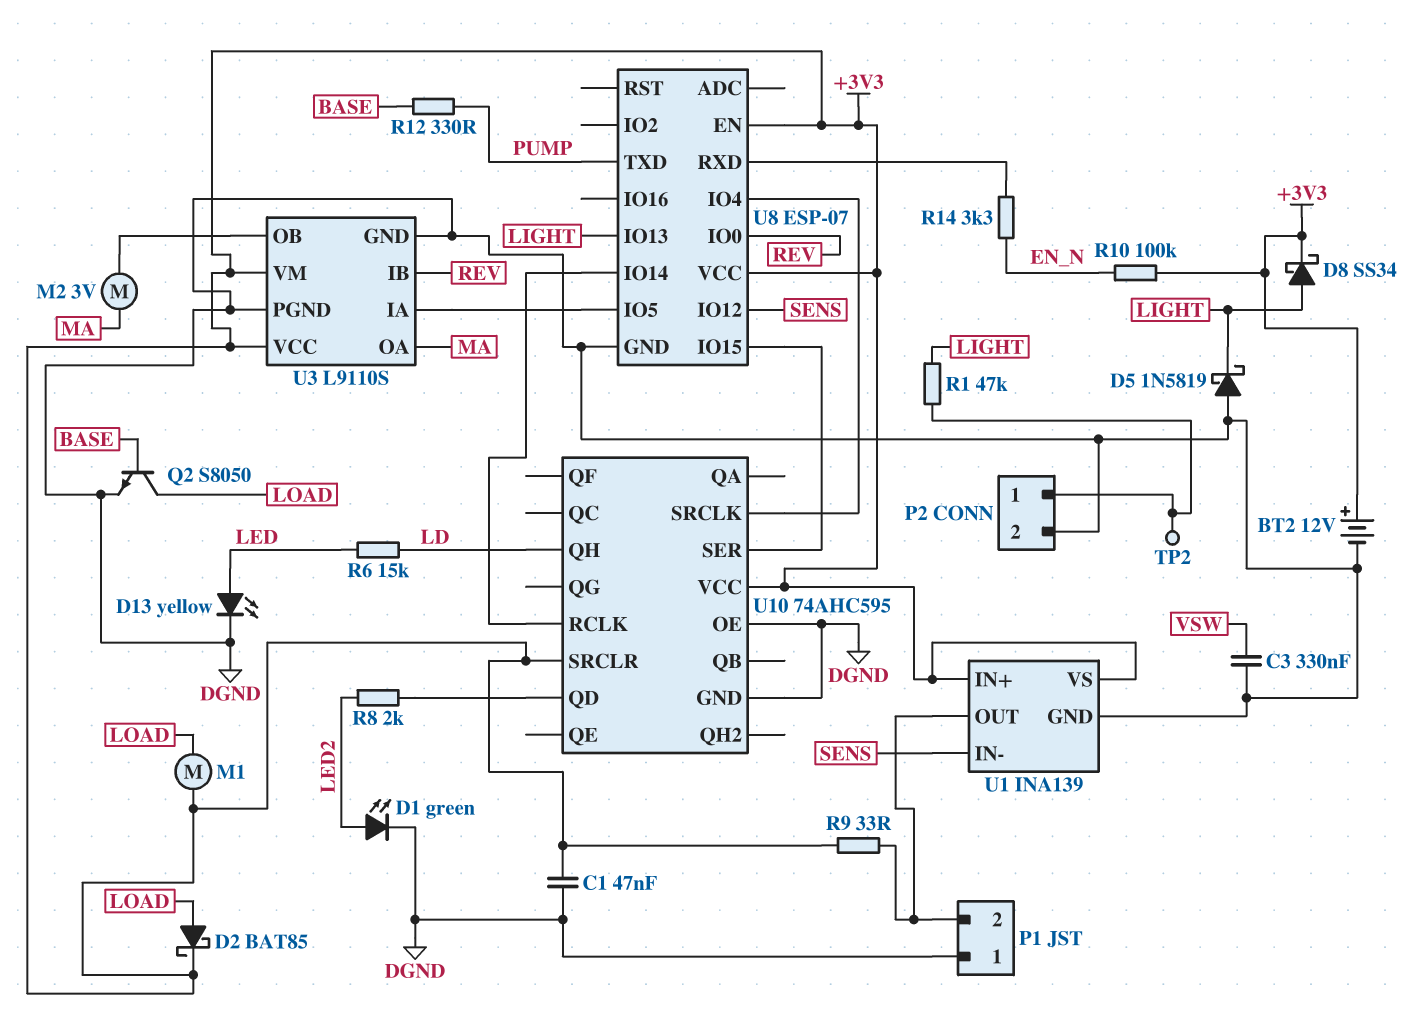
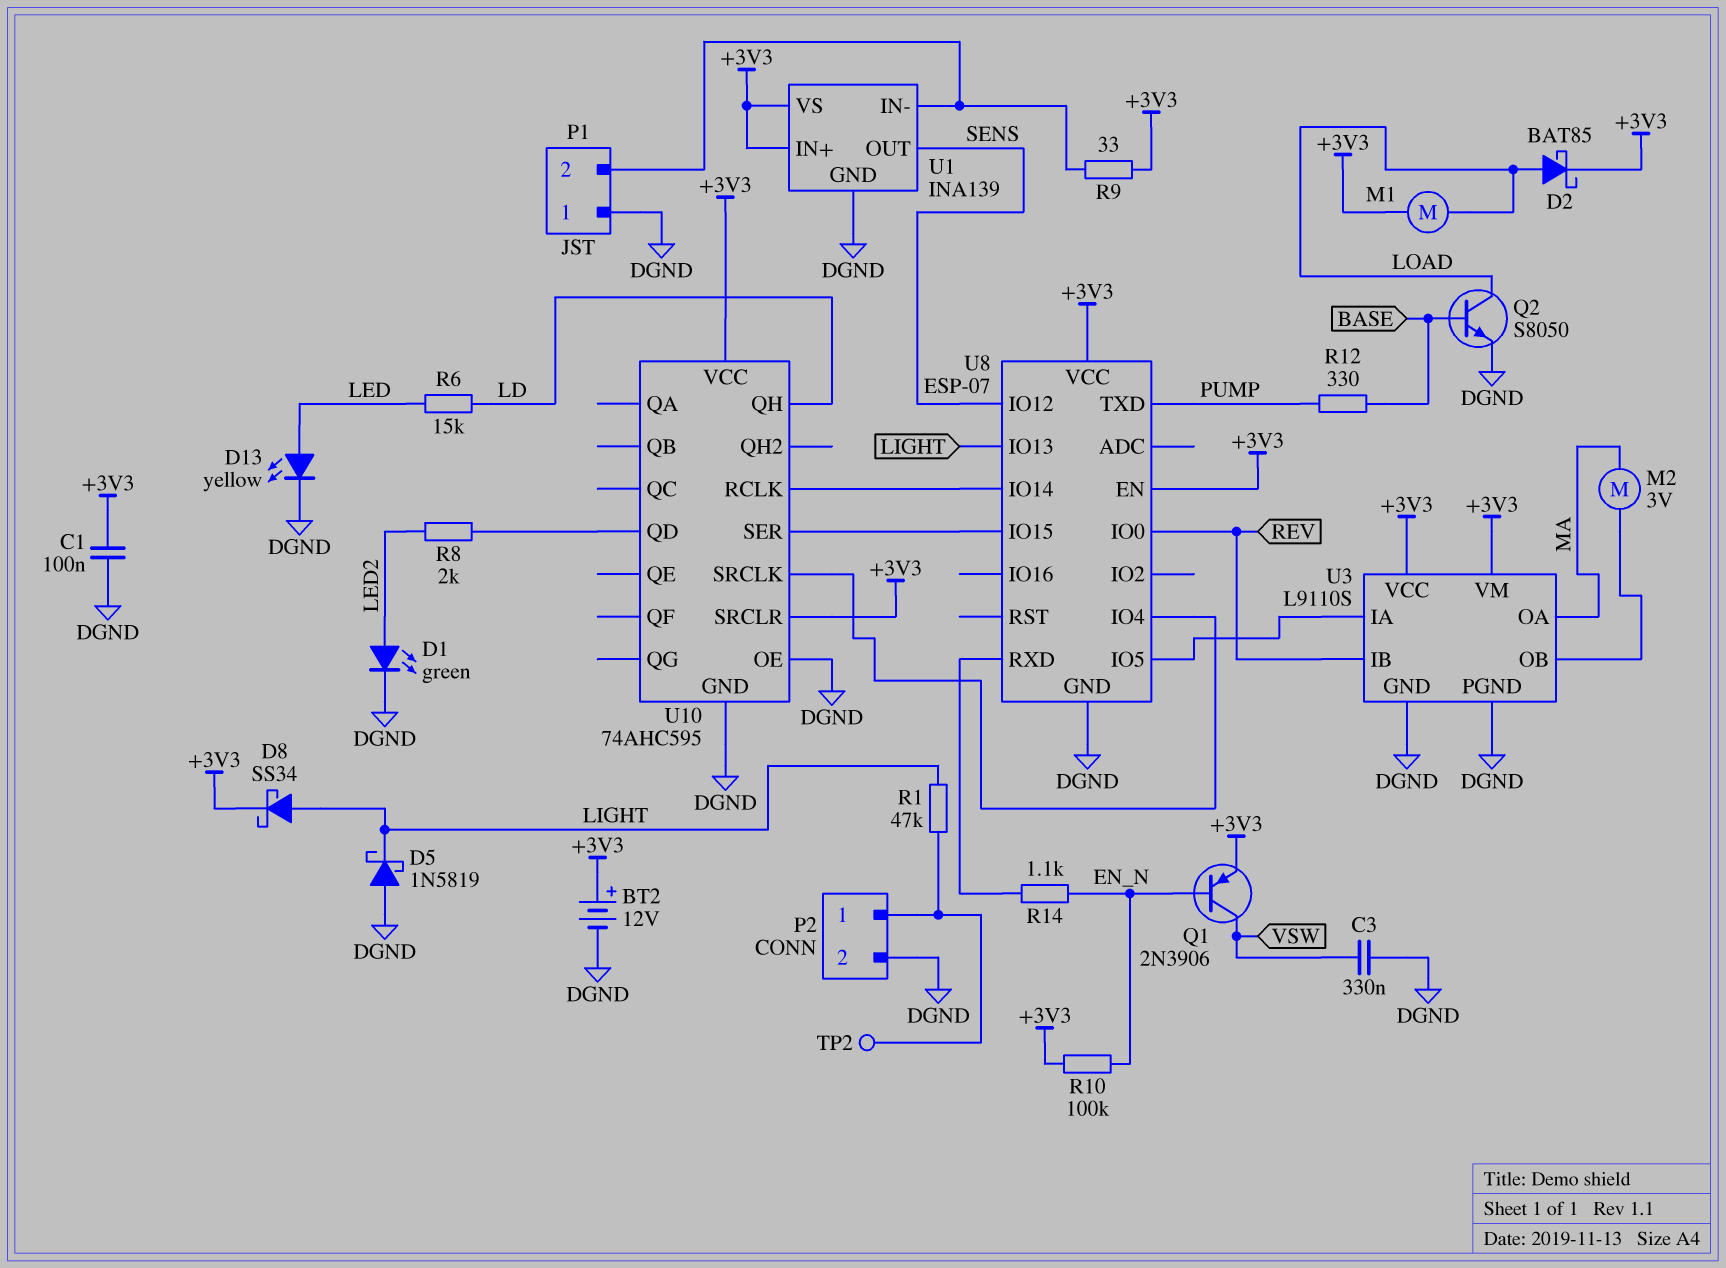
C1: 47nF (+3V3, DGND) -> 100nF (+3V3, DGND)
Q1: none -> PNP 2N3906 (B EN_N, C VSW, E +3V3)
R14: 3.3k (EN_N, U8/RXD) -> 1.1k (EN_N, U8/RXD)
U1 pin IN-: SENS -> P1/2
U1 pin OUT: P1/2 -> SENS

